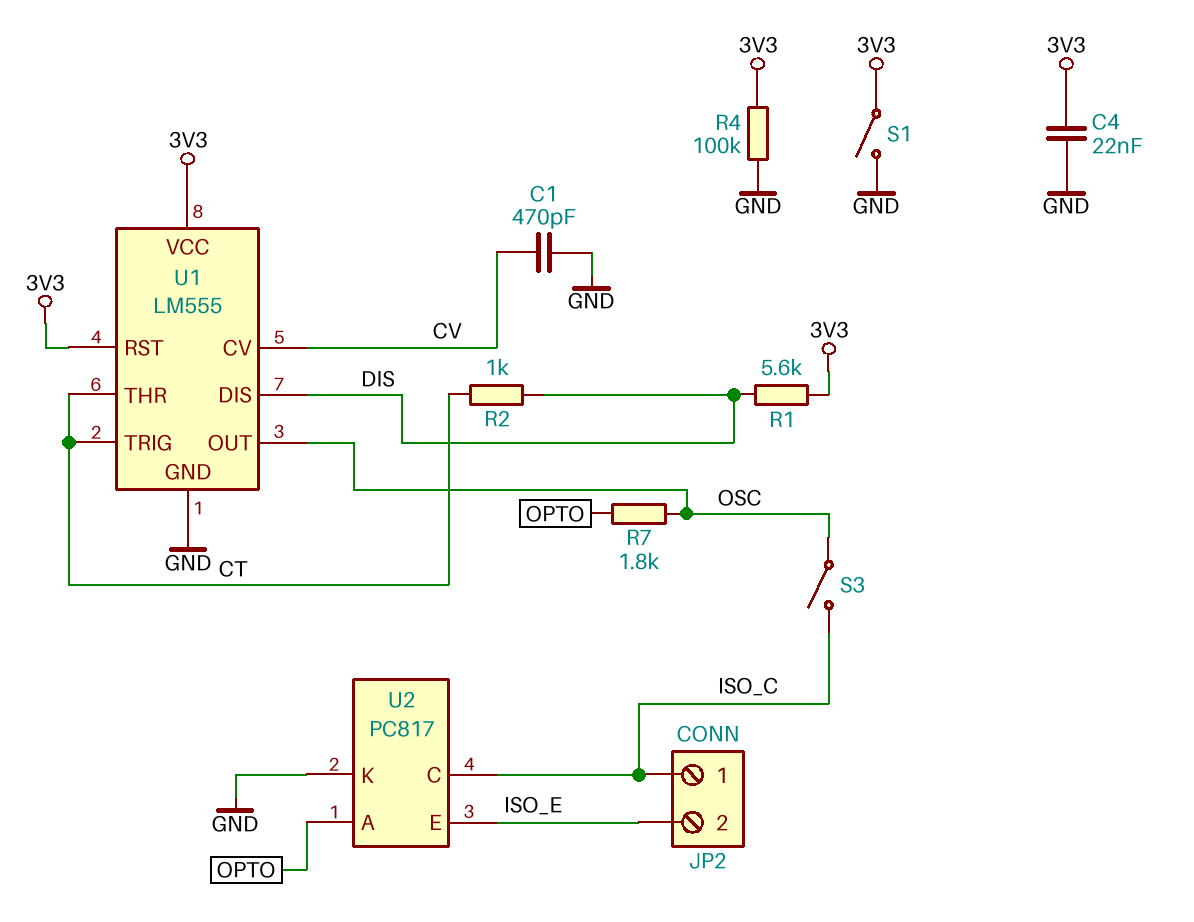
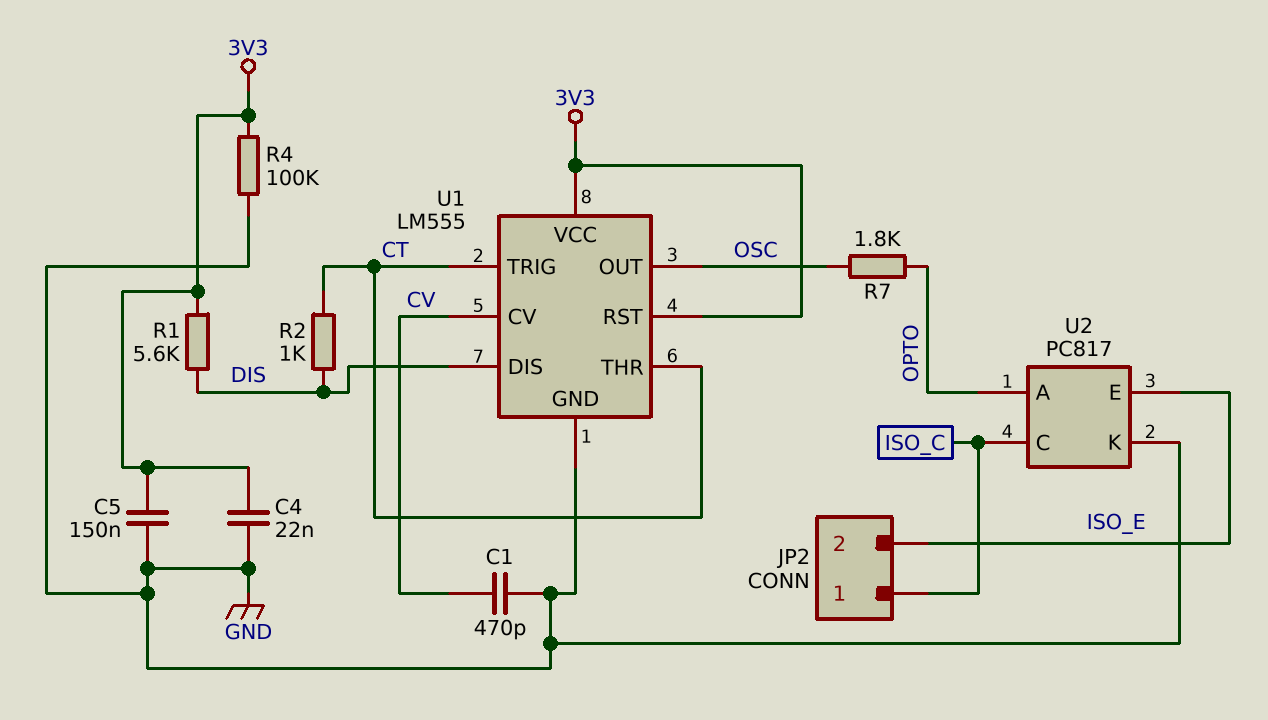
C5: none -> 150nF (3V3, GND)
S1: switch (3V3, GND) -> none
S3: switch (ISO_C, OSC) -> none

